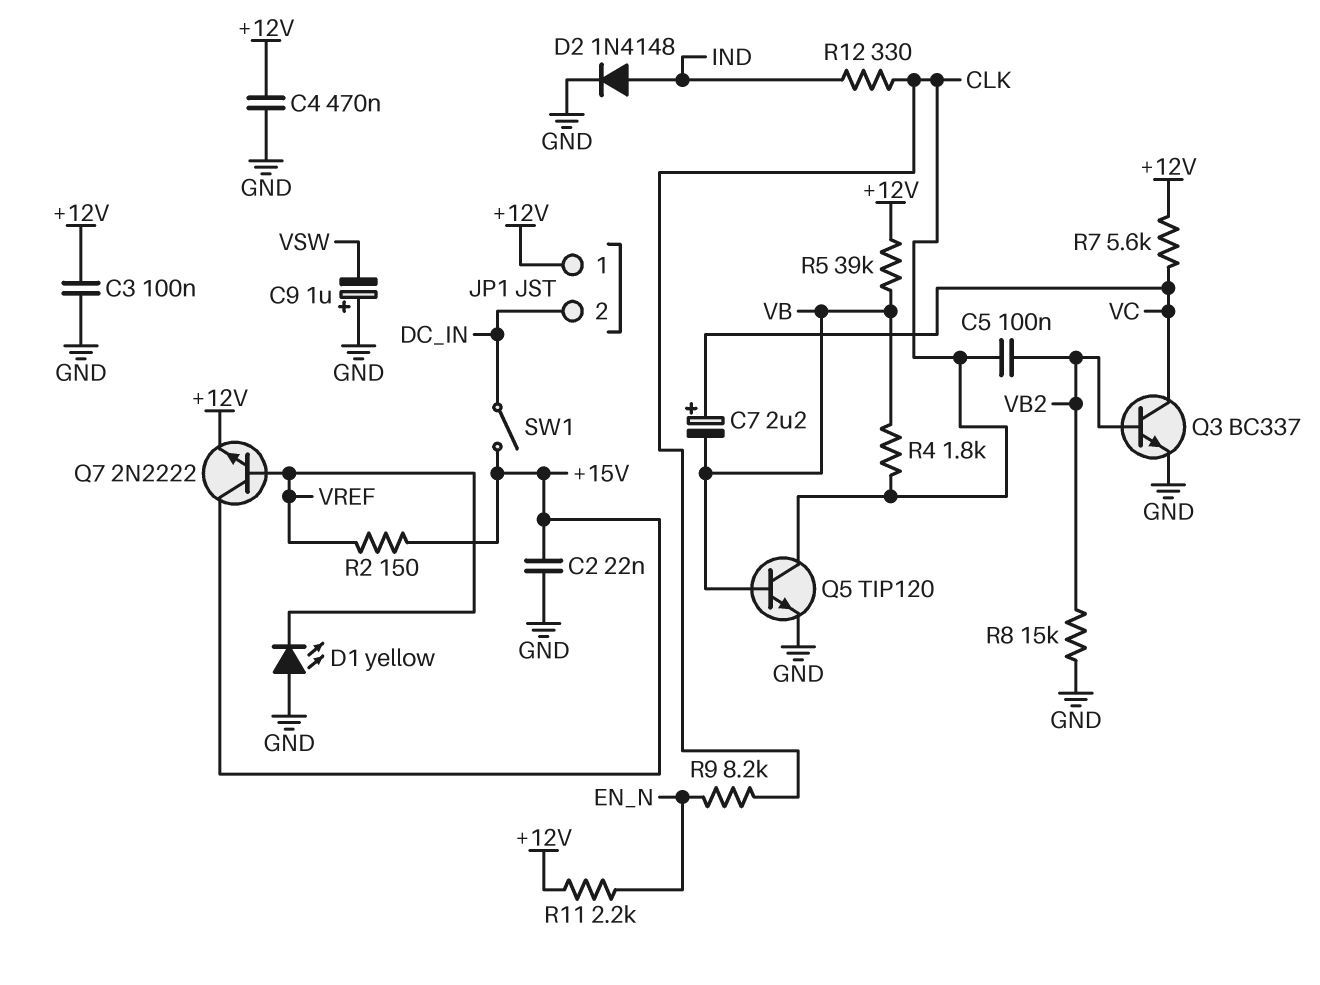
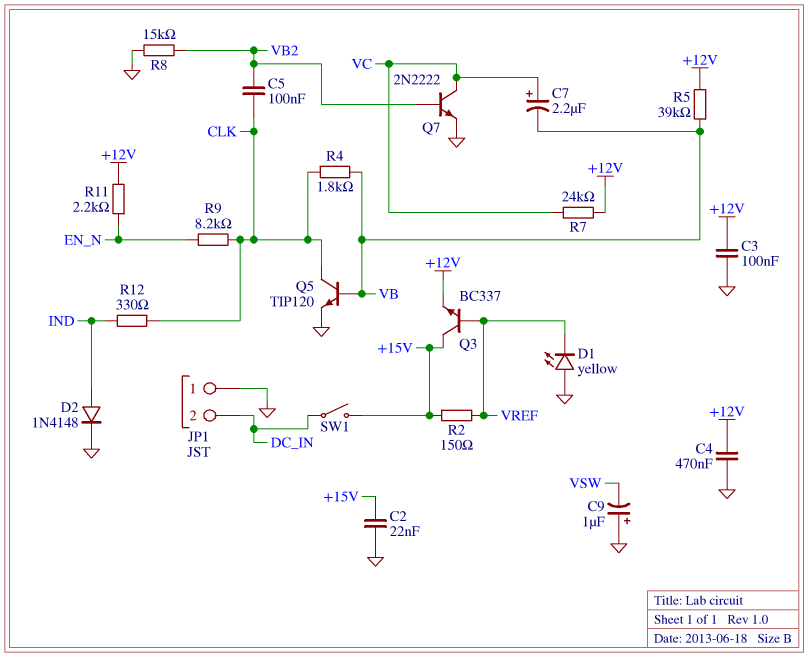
JP1 pin 1: +12V -> GND
Q3: NPN BC337 (B VB2, C VC, E GND) -> NPN BC337 (B VREF, C +15V, E +12V)
Q7: NPN 2N2222 (B VREF, C +15V, E +12V) -> NPN 2N2222 (B VB2, C VC, E GND)
R7: 5.6k (+12V, VC) -> 24k (+12V, VC)

